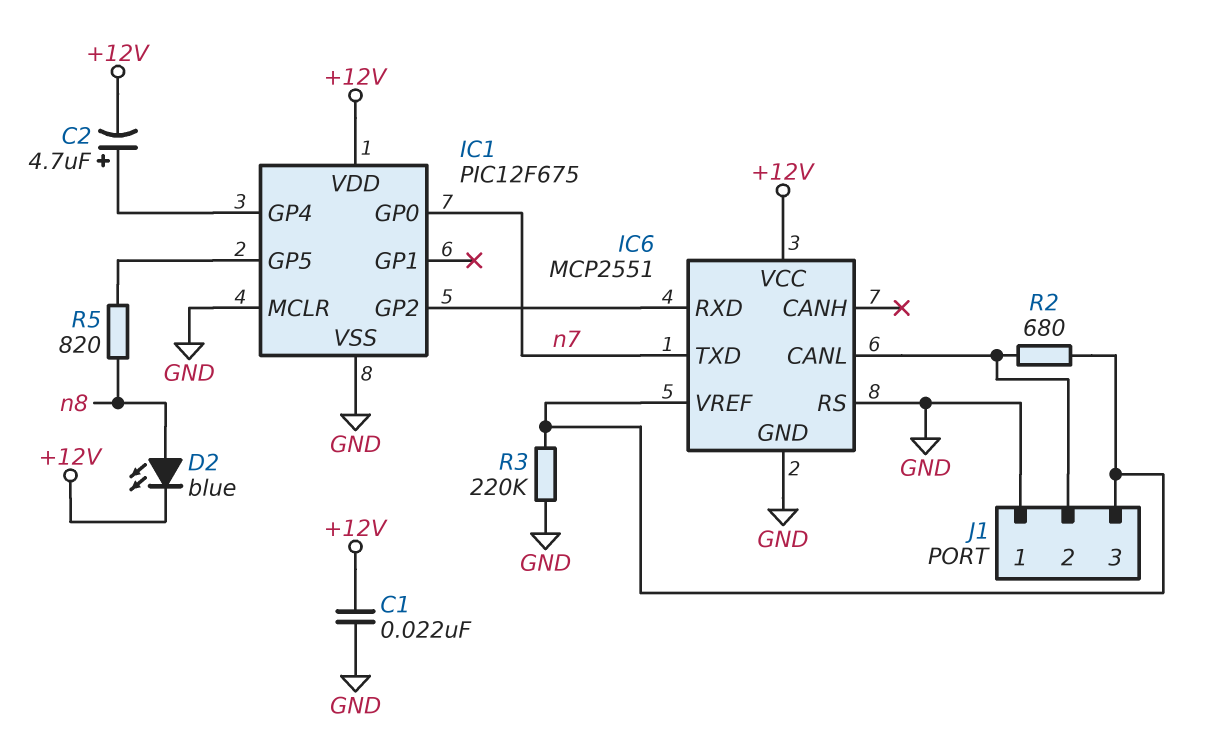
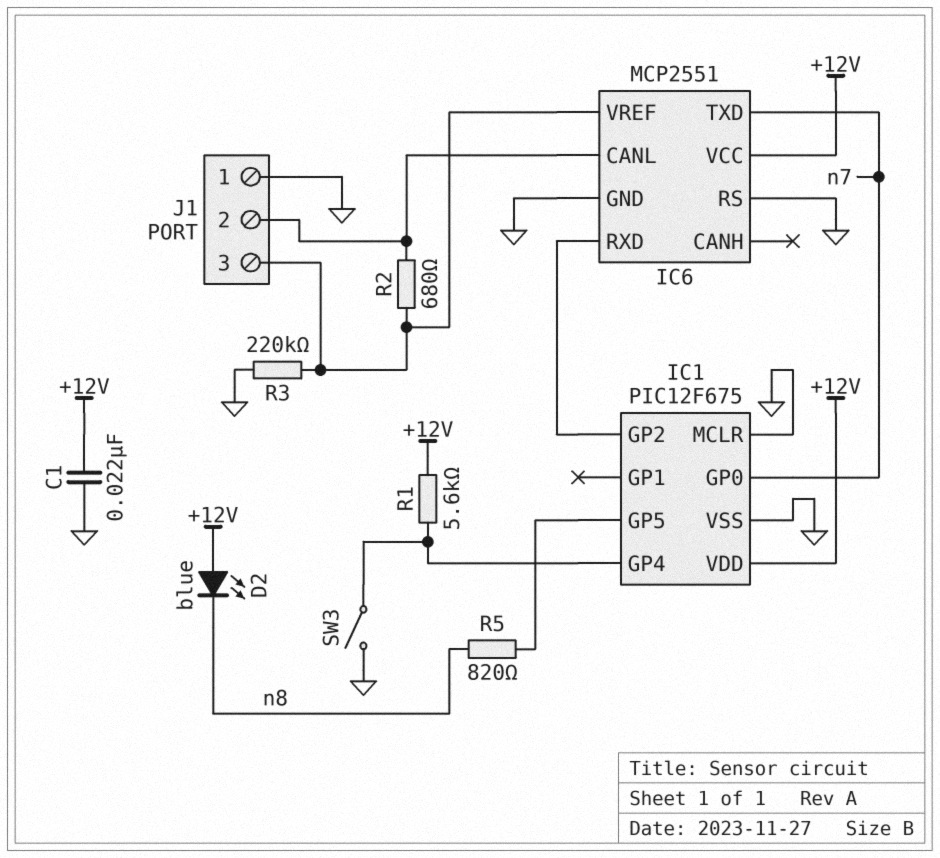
C2: 4.7uF (plus IC1/GP4, minus +12V) -> none
D2: LED blue (A n8, K +12V) -> LED blue (A +12V, K n8)
R1: none -> 5.6k (+12V, IC1/GP4)
SW3: none -> switch (GND, IC1/GP4)

